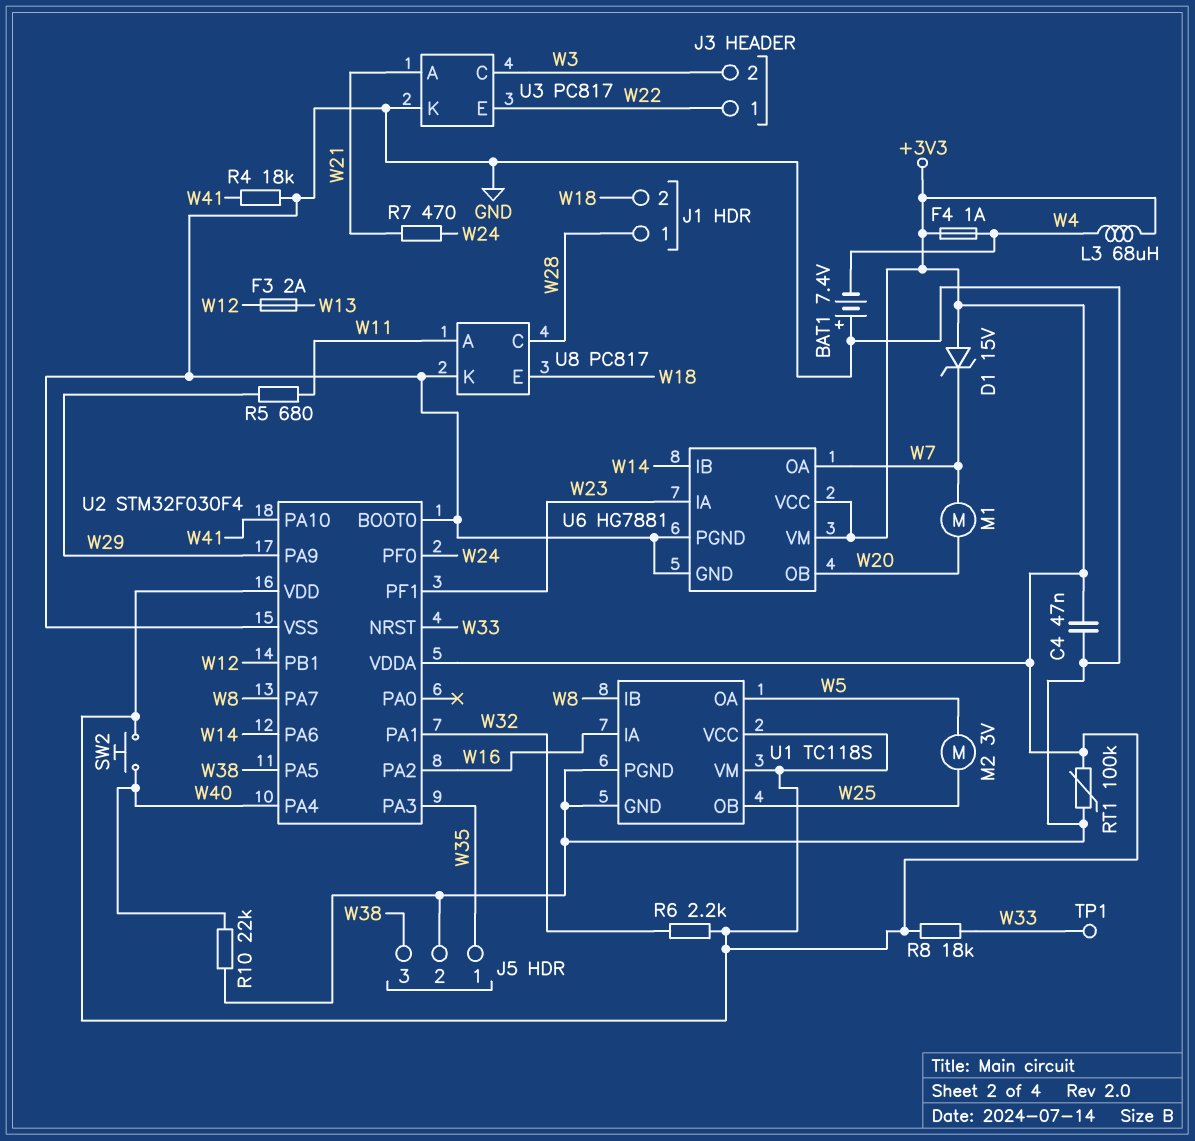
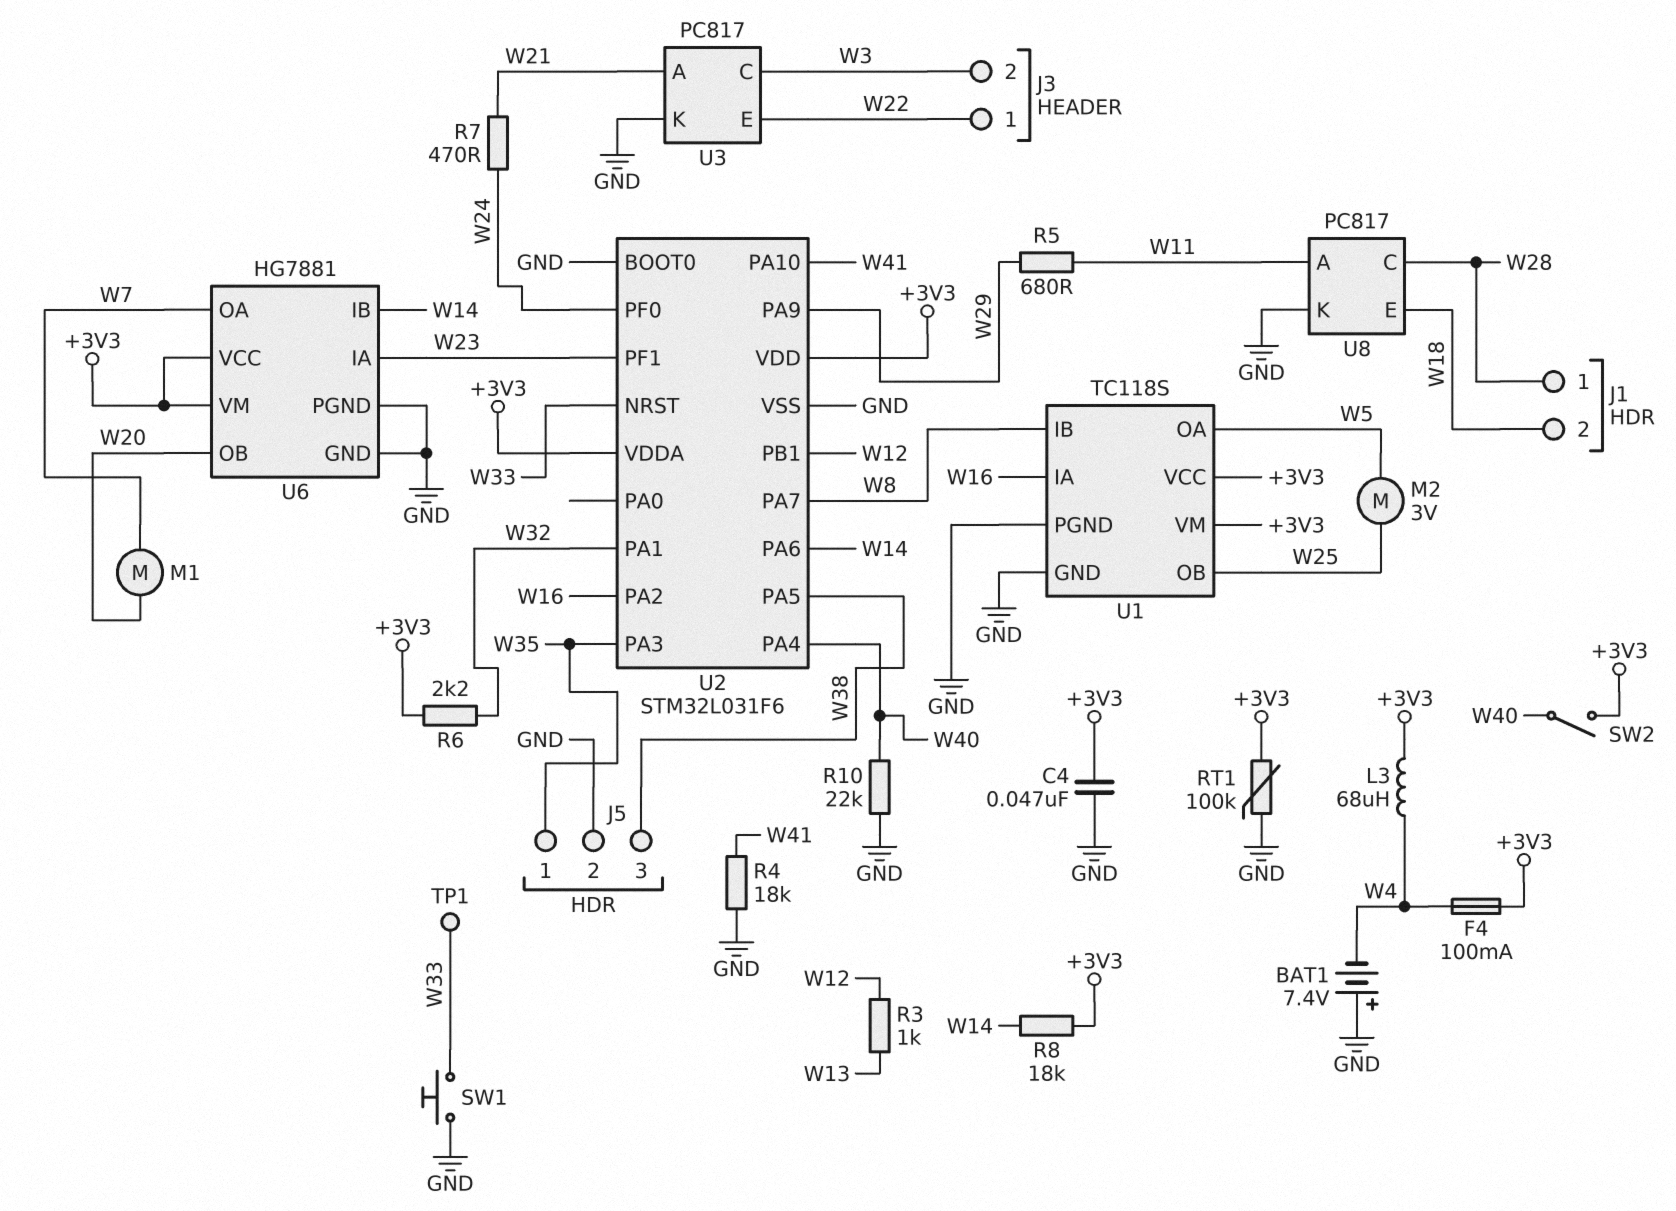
D1: zener 15V (A +3V3, K W7) -> none
F3: 2A (W12, W13) -> none
F4: 1A (+3V3, W4) -> 100mA (+3V3, W4)
R3: none -> 1k (W12, W13)
R8: 18k (+3V3, W33) -> 18k (+3V3, W14)
SW1: none -> button (GND, W33)
SW2: button (+3V3, W40) -> switch (+3V3, W40)
U2: STM32F030F4 -> STM32L031F6

